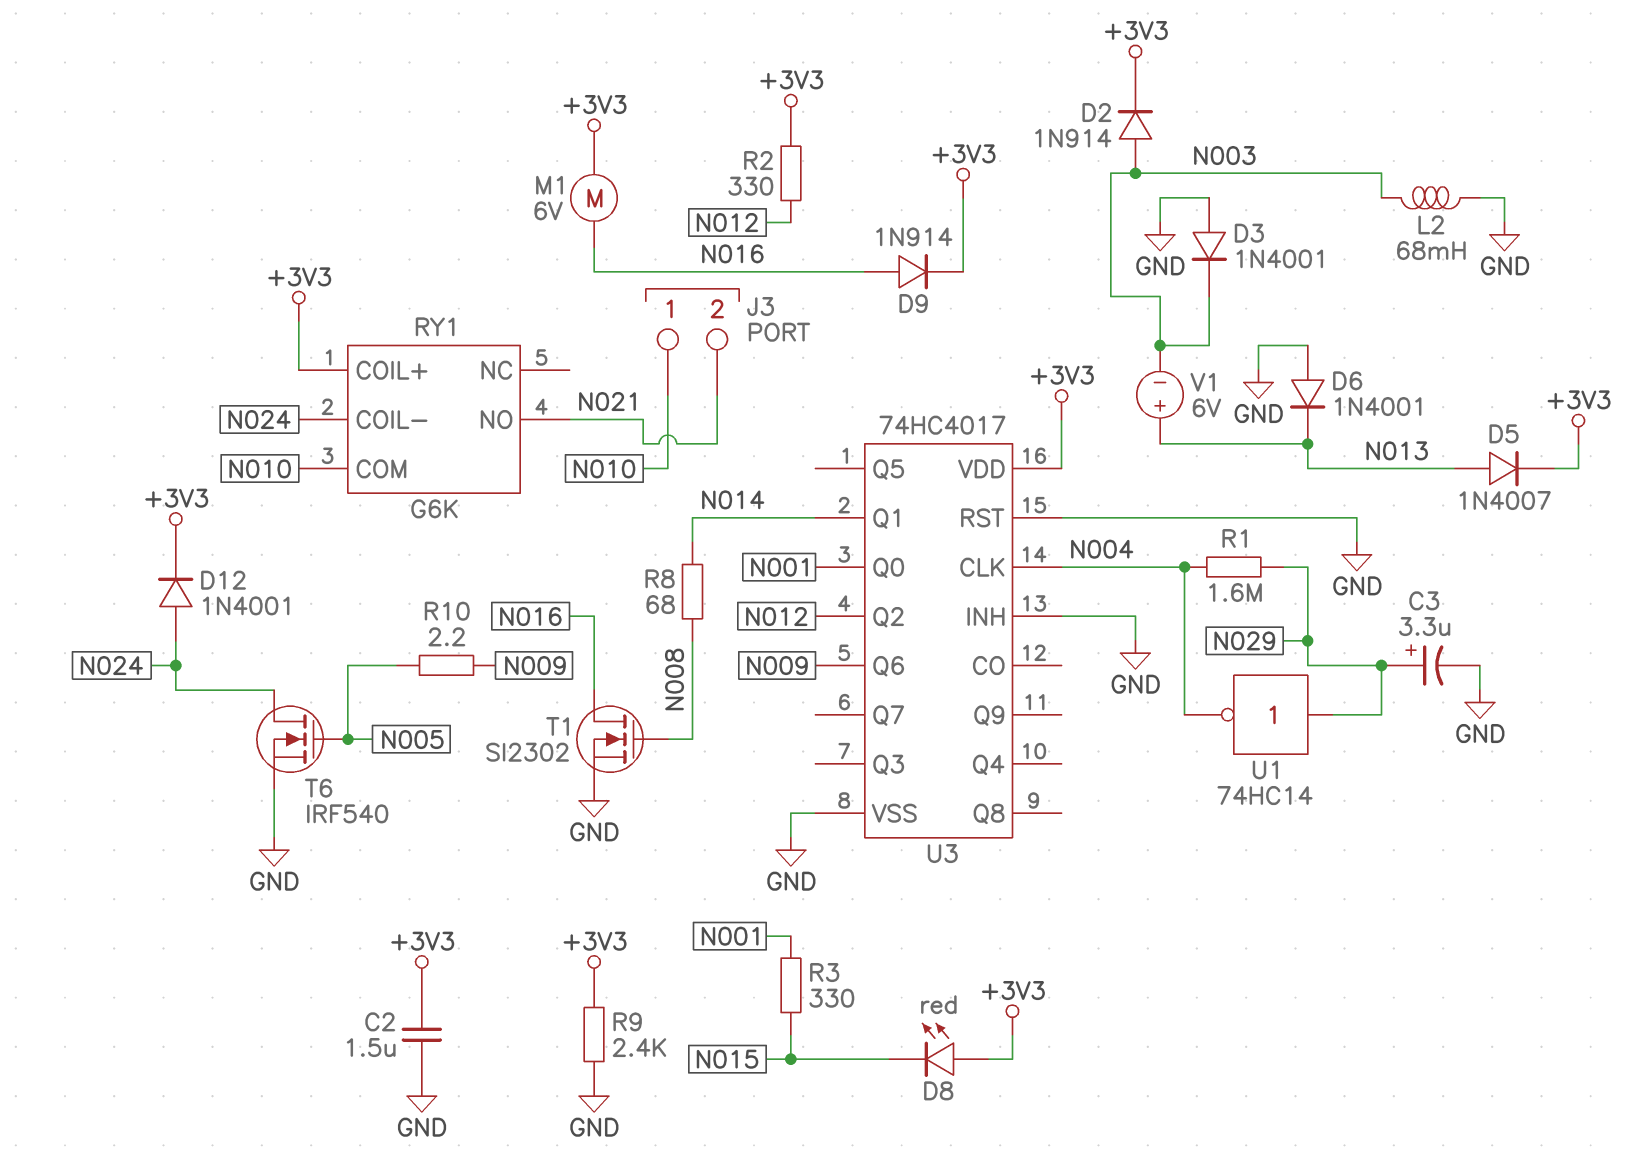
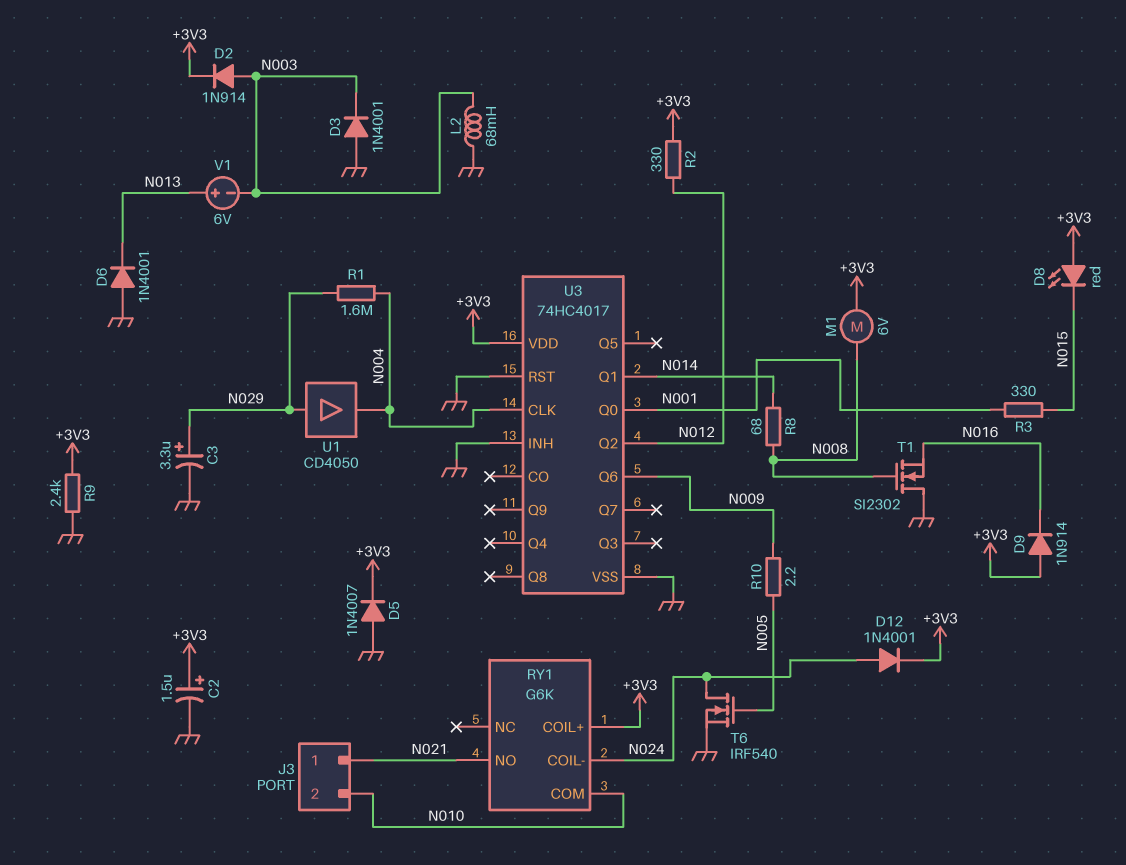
C2: 1.5uF (+3V3, GND) -> 1.5uF (plus +3V3, minus GND)
D5: diode 1N4007 (A N013, K +3V3) -> diode 1N4007 (A GND, K +3V3)
D9: diode 1N914 (A N016, K +3V3) -> diode 1N914 (A +3V3, K N016)
J3 pin 1: N010 -> N021
J3 pin 2: N021 -> N010
M1: motor 6V (+3V3, N016) -> motor 6V (+3V3, N008)
T1: NMOS SI2302 (G N008, D N016, S GND) -> NMOS SI2302 (G N008, D GND, S N016)
U1: NOT 74HC14 (in N029, out N004) -> buffer CD4050 (in N029, out N004)

